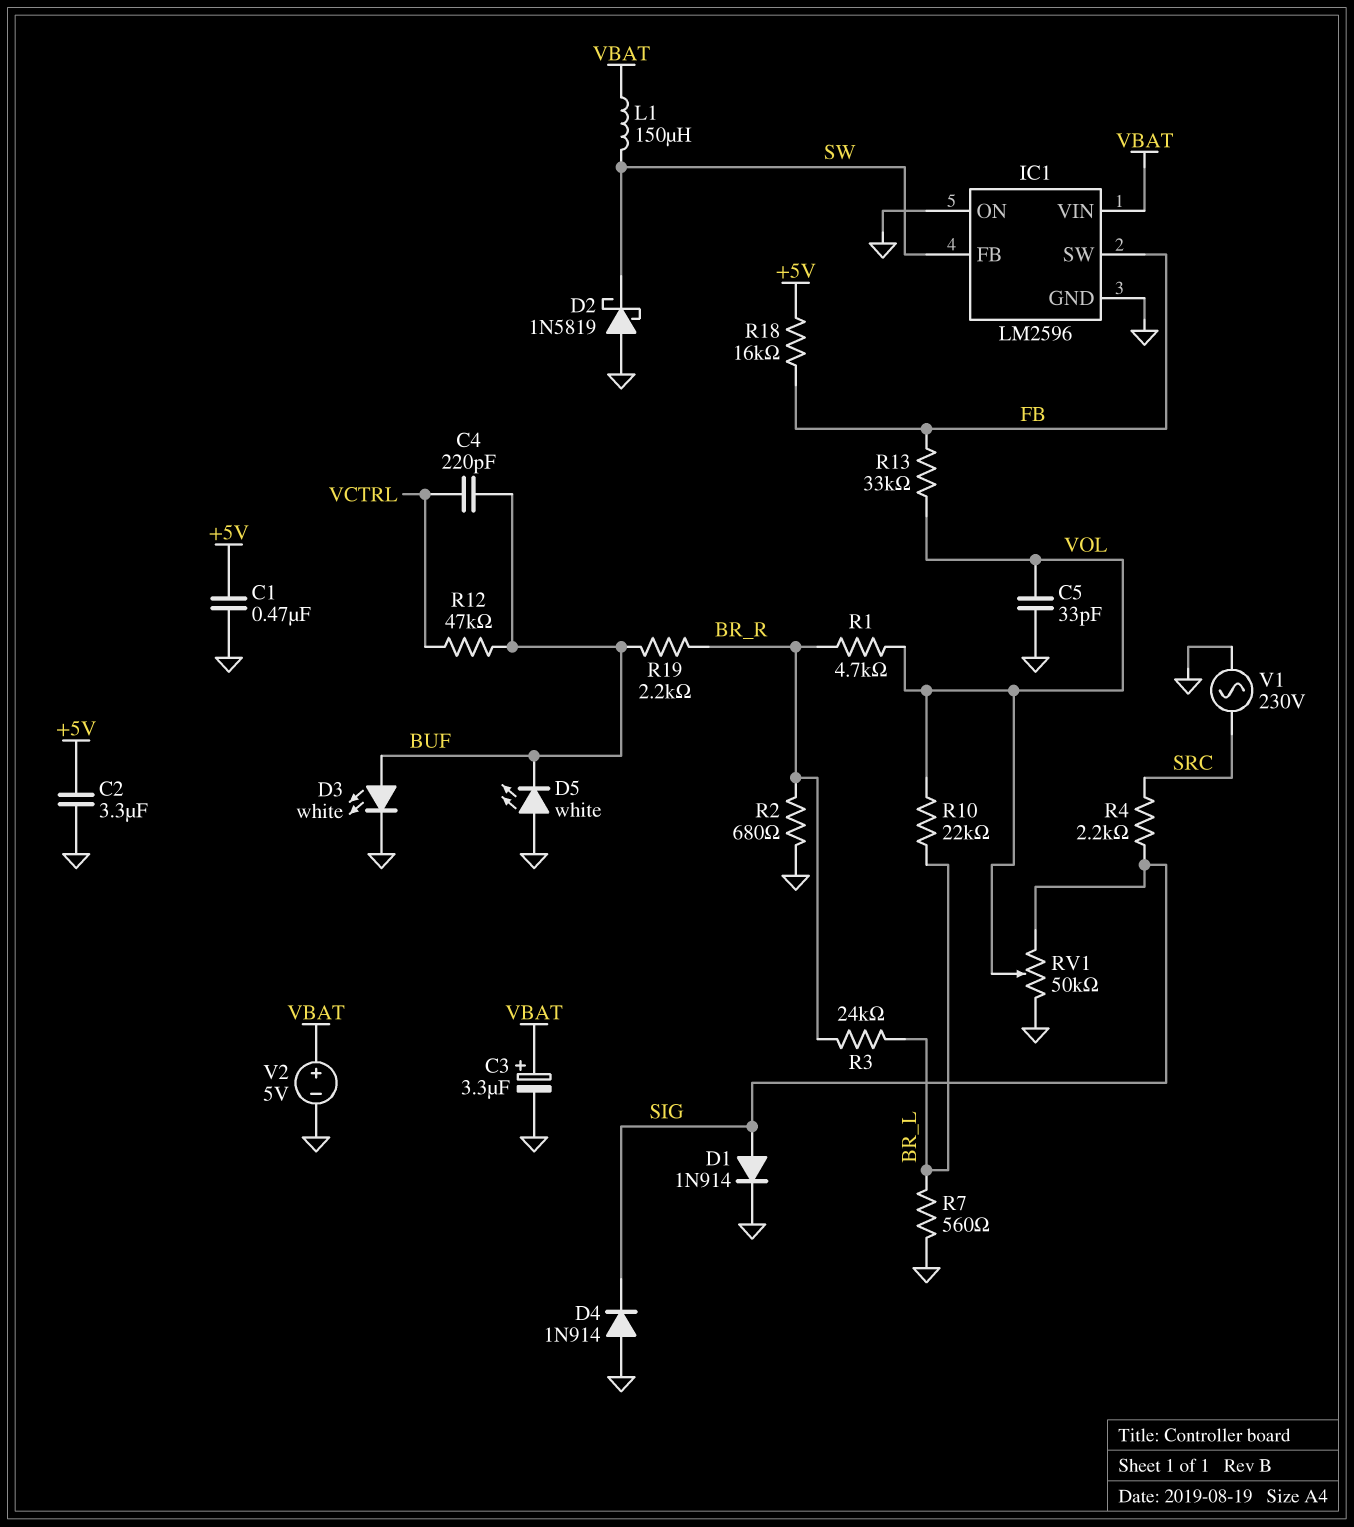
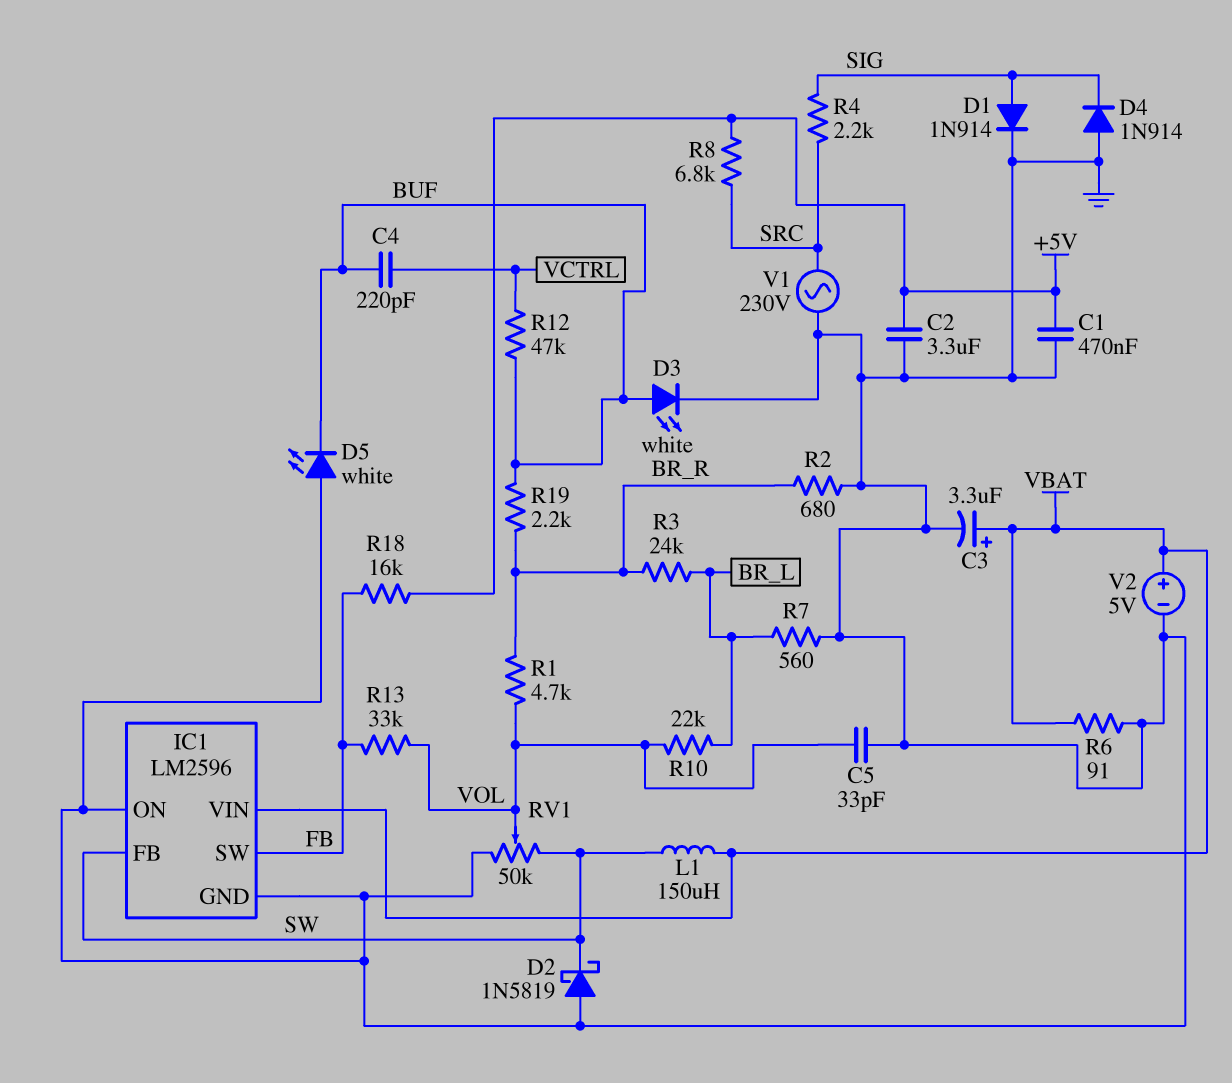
R6: none -> 91 (GND, VBAT)
R8: none -> 6.8k (+5V, SRC)
RV1: 50k (GND, SIG, wiper VOL) -> 50k (GND, SW, wiper VOL)

